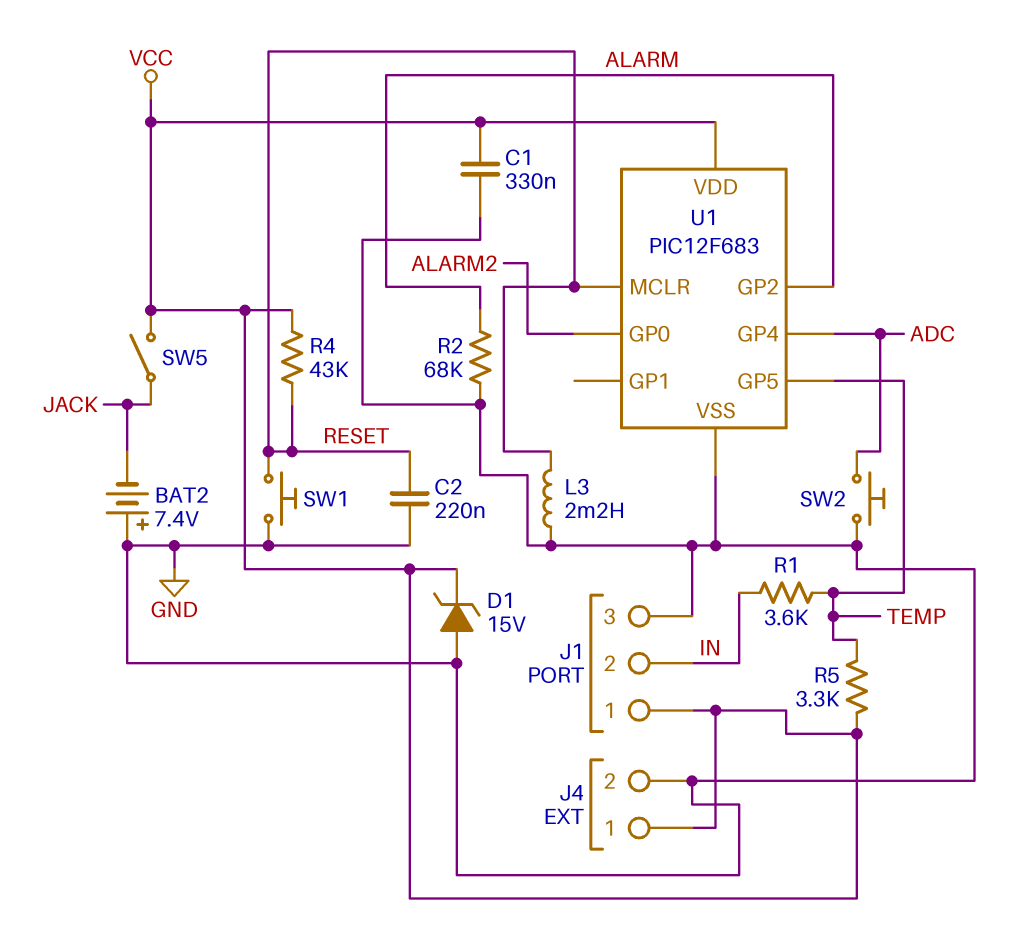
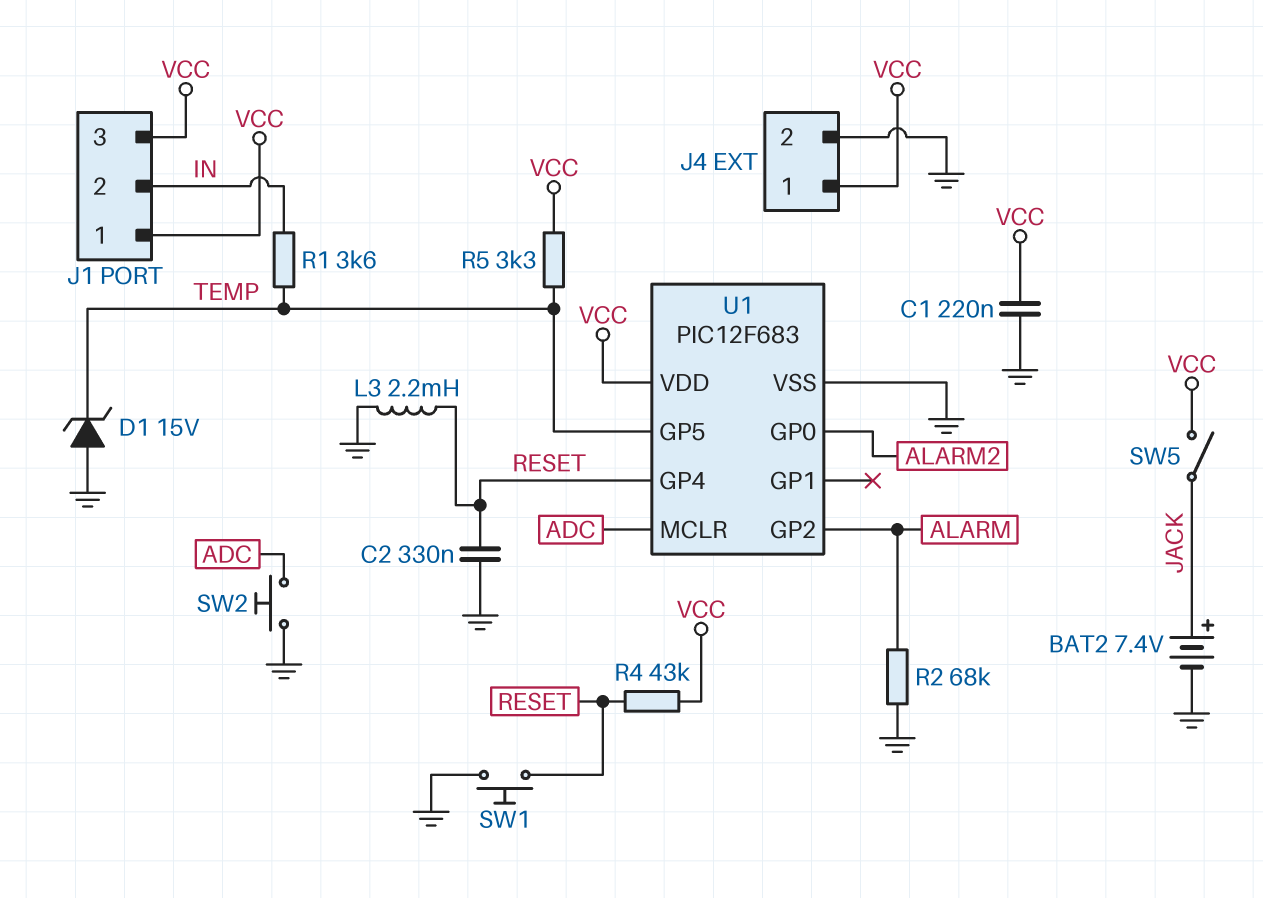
BAT2: 7.4V (plus GND, minus JACK) -> 7.4V (plus JACK, minus GND)
C1: 330nF (GND, VCC) -> 220nF (GND, VCC)
C2: 220nF (GND, RESET) -> 330nF (GND, RESET)
D1: zener 15V (A GND, K VCC) -> zener 15V (A GND, K TEMP)
J1 pin 3: GND -> VCC
U1 pin GP4: ADC -> RESET
U1 pin MCLR: RESET -> ADC

